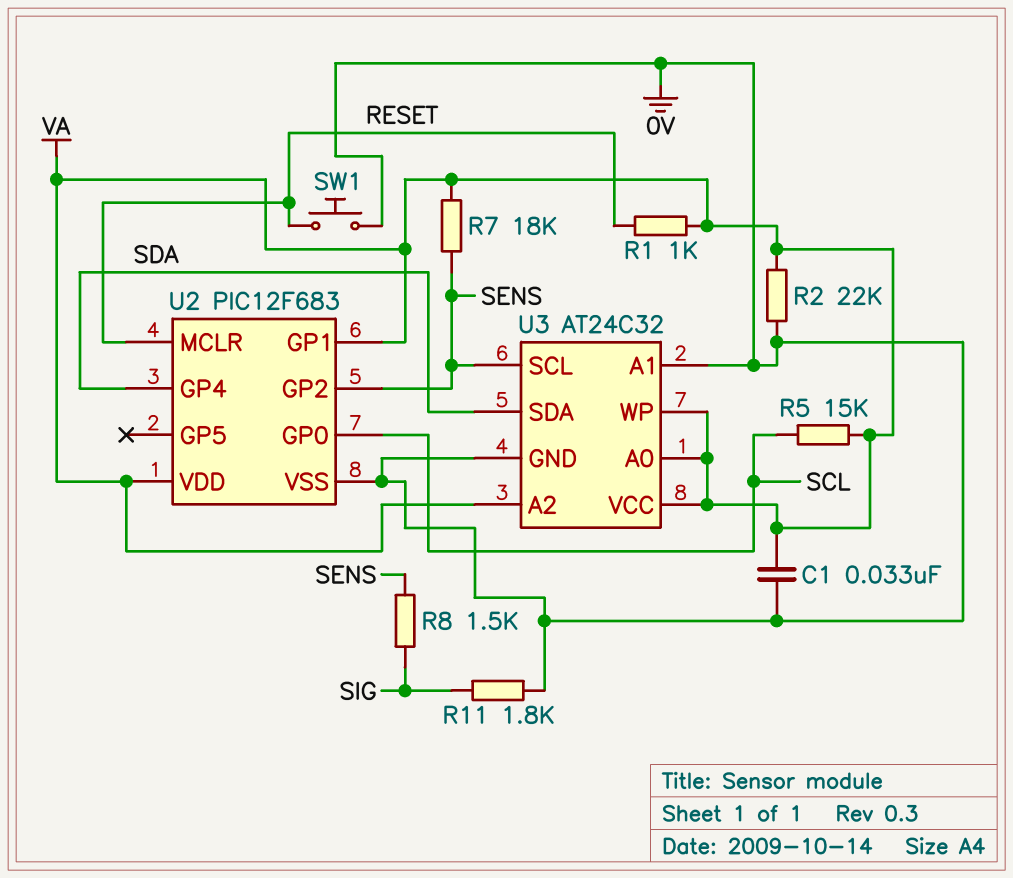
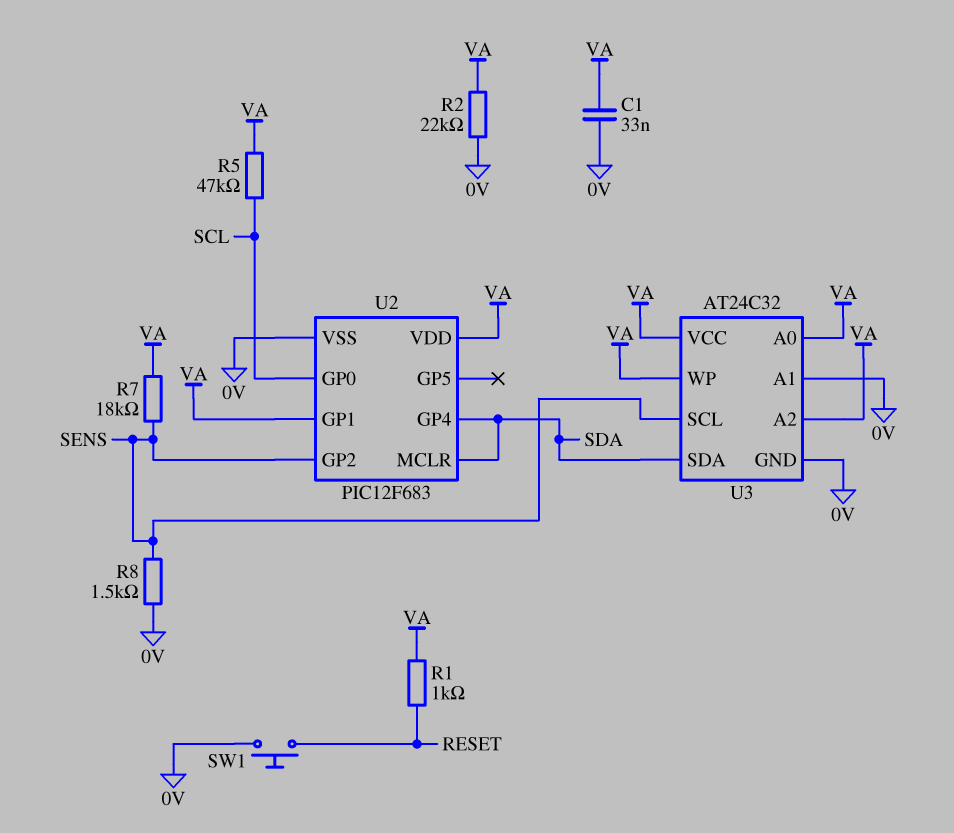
R5: 15k (SCL, VA) -> 47k (SCL, VA)
R8: 1.5k (SENS, SIG) -> 1.5k (0V, SENS)
R11: 1.8k (0V, SIG) -> none
U2 pin MCLR: RESET -> SDA

